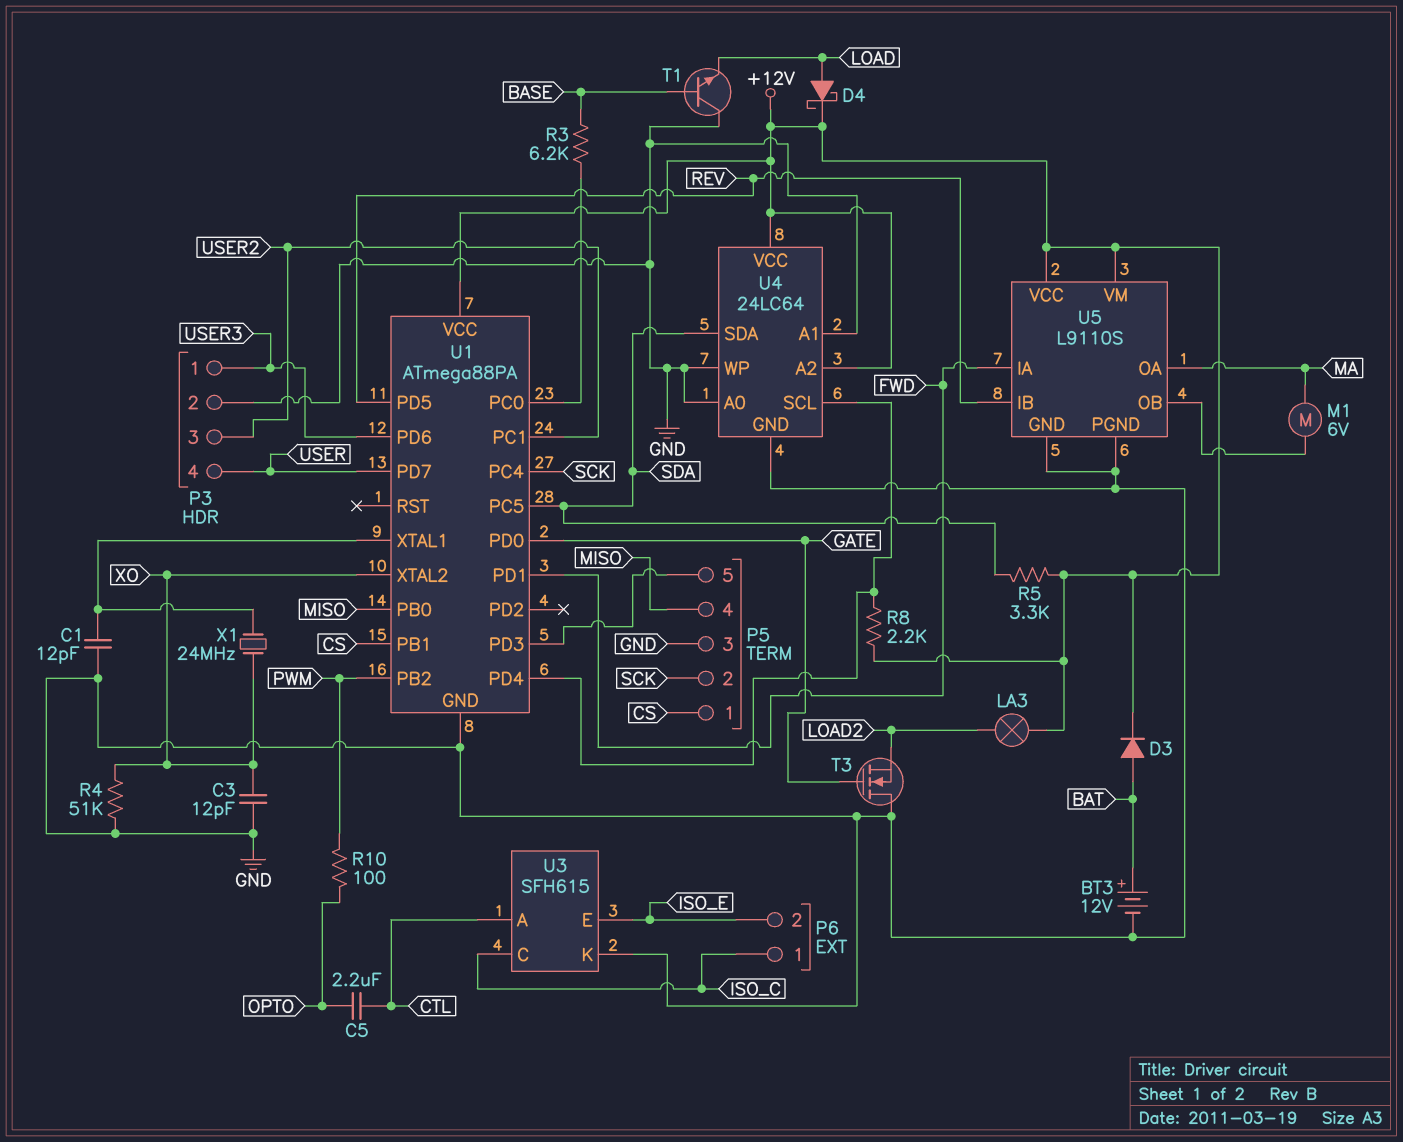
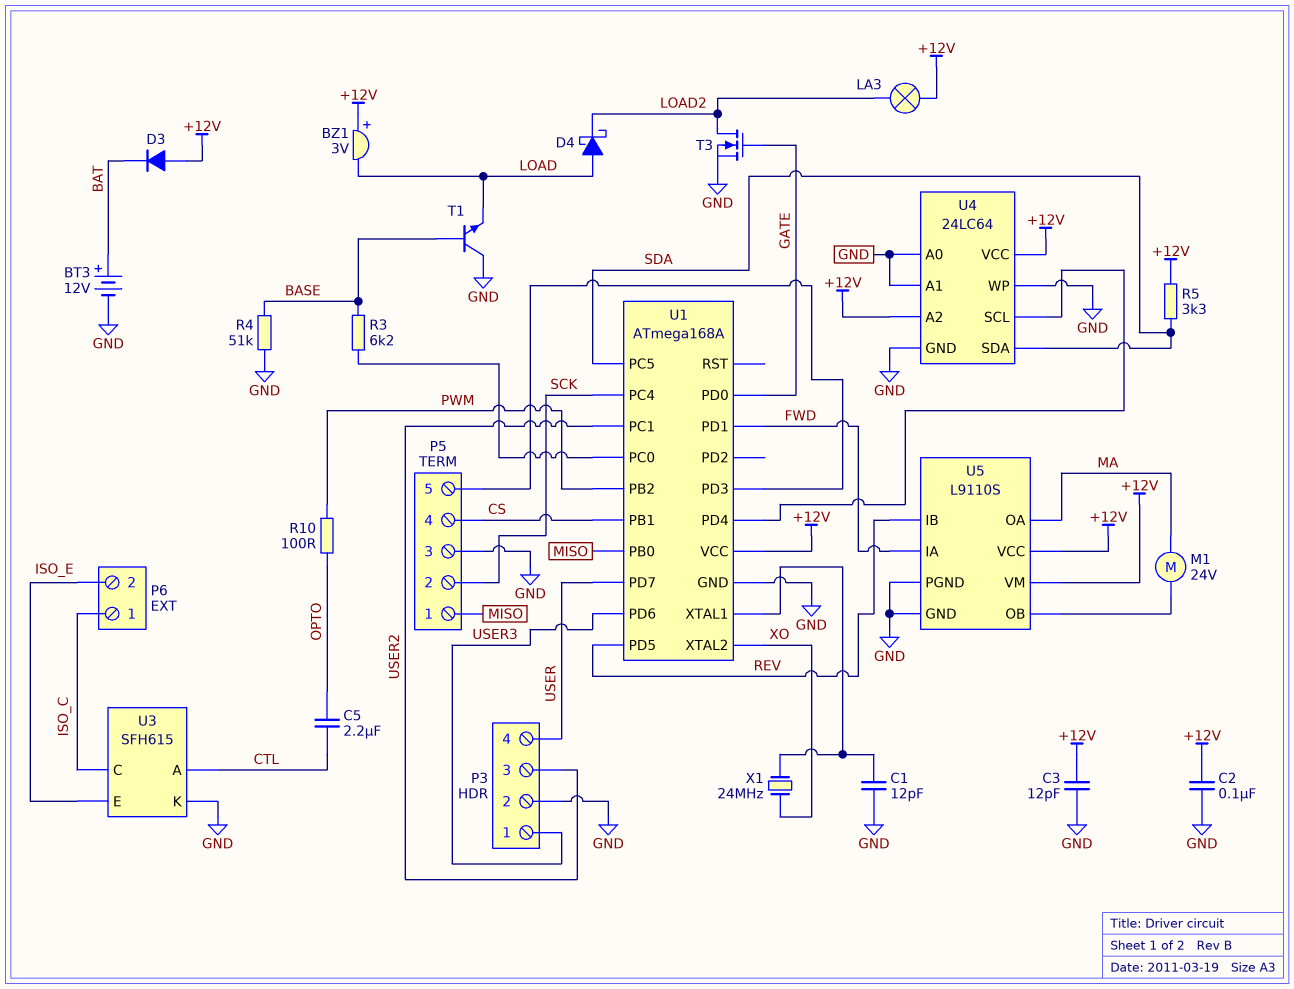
BZ1: none -> buzzer 3V (plus +12V, minus LOAD)
C2: none -> 100nF (+12V, GND)
C3: 12pF (GND, XO) -> 12pF (+12V, GND)
D3: diode (A BAT, K +12V) -> diode (A +12V, K BAT)
D4: schottky (A LOAD, K +12V) -> schottky (A LOAD, K LOAD2)
M1: motor 6V (MA, U5/OB) -> motor 24V (MA, U5/OB)
P5 pin 1: CS -> MISO
P5 pin 4: MISO -> CS
R4: 51k (GND, XO) -> 51k (BASE, GND)
R8: 2.2k (+12V, U1/PD4) -> none
T3: NMOS (G GATE, D GND, S LOAD2) -> NMOS (G GATE, D LOAD2, S GND)
U1: ATmega88PA -> ATmega168A

